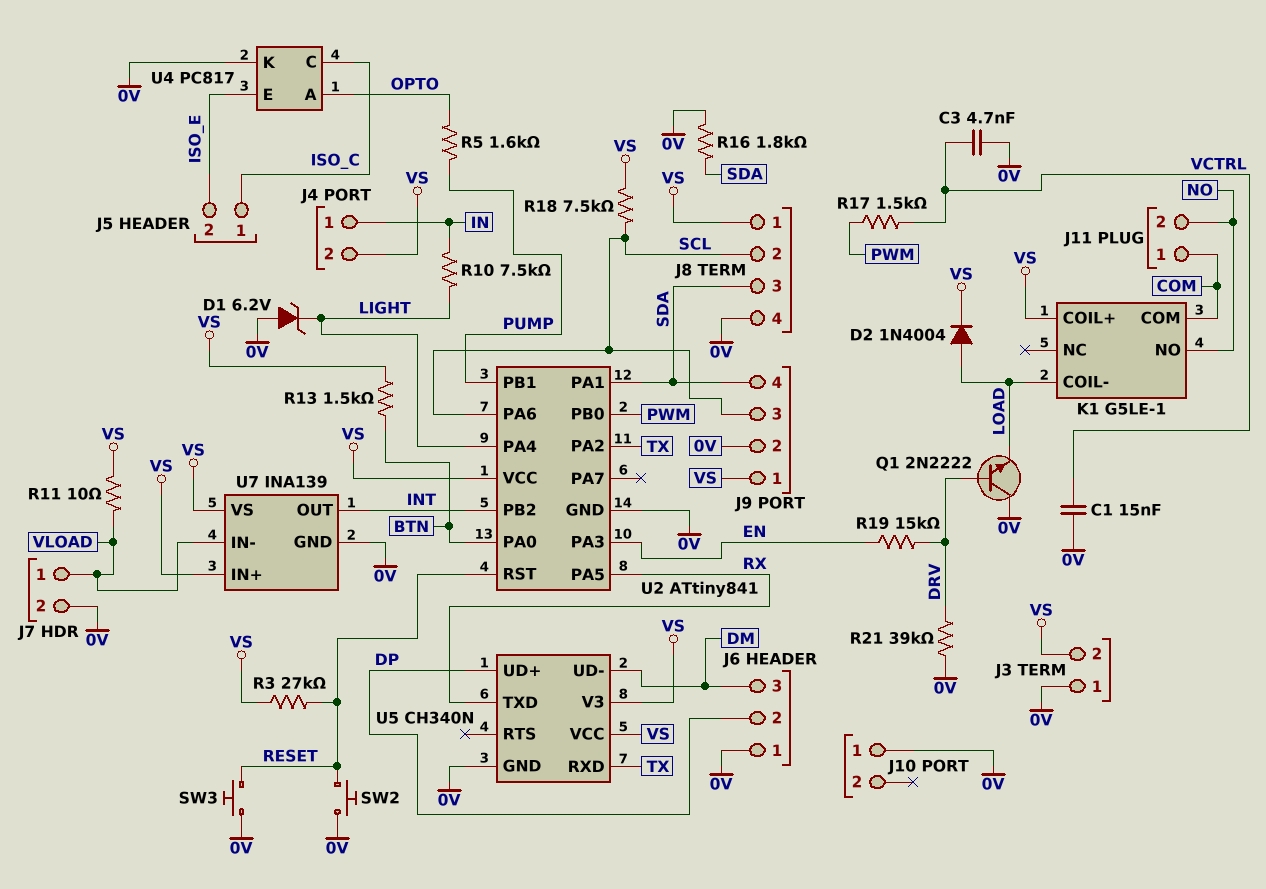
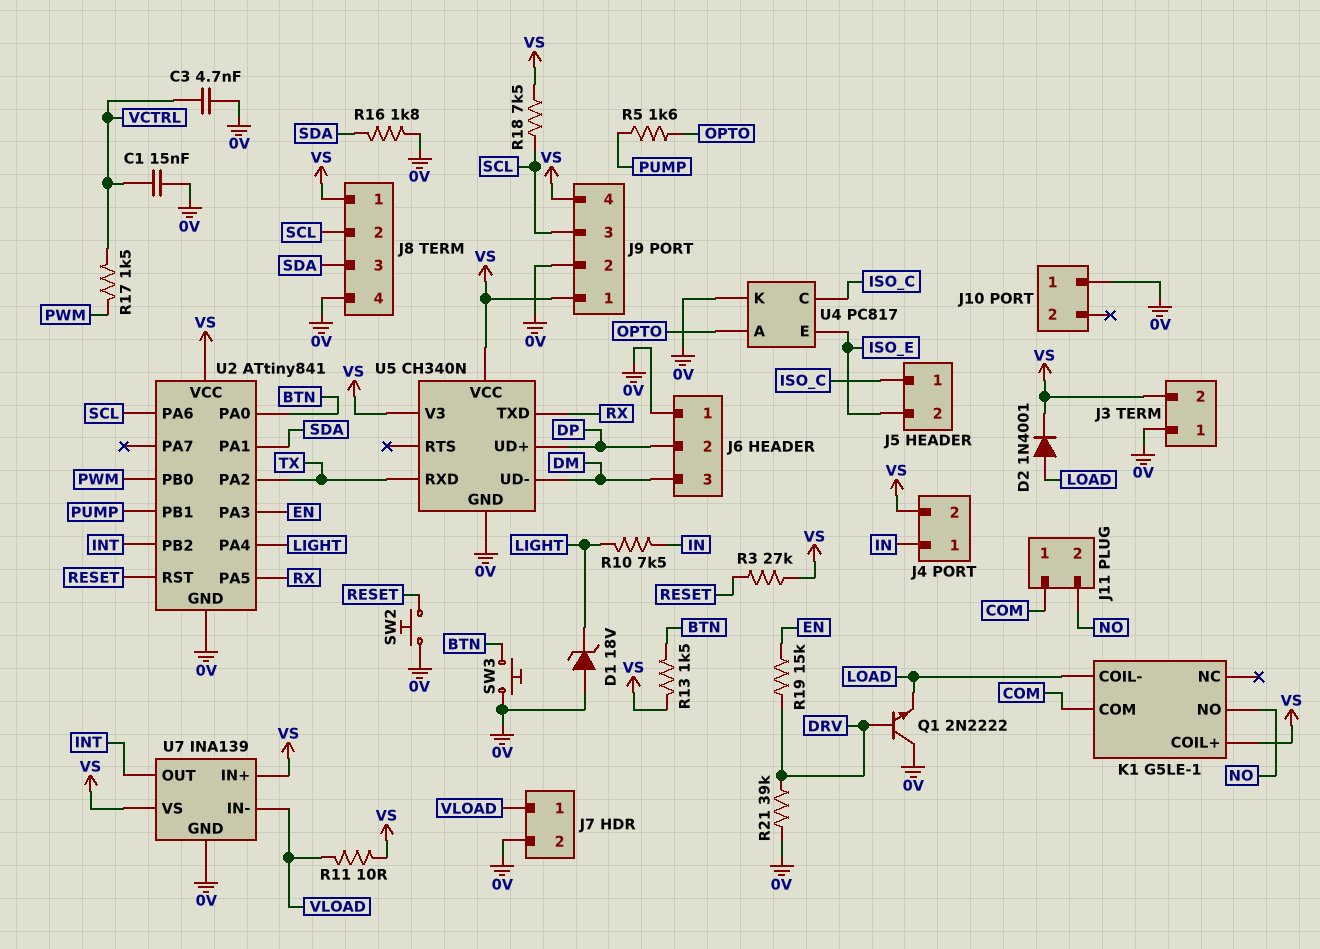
D1: zener 6.2V (A 0V, K LIGHT) -> zener 18V (A 0V, K LIGHT)
D2: diode 1N4004 (A LOAD, K VS) -> diode 1N4001 (A LOAD, K VS)
J9 pin 4: SDA -> VS
SW3: button (0V, RESET) -> button (0V, BTN)

